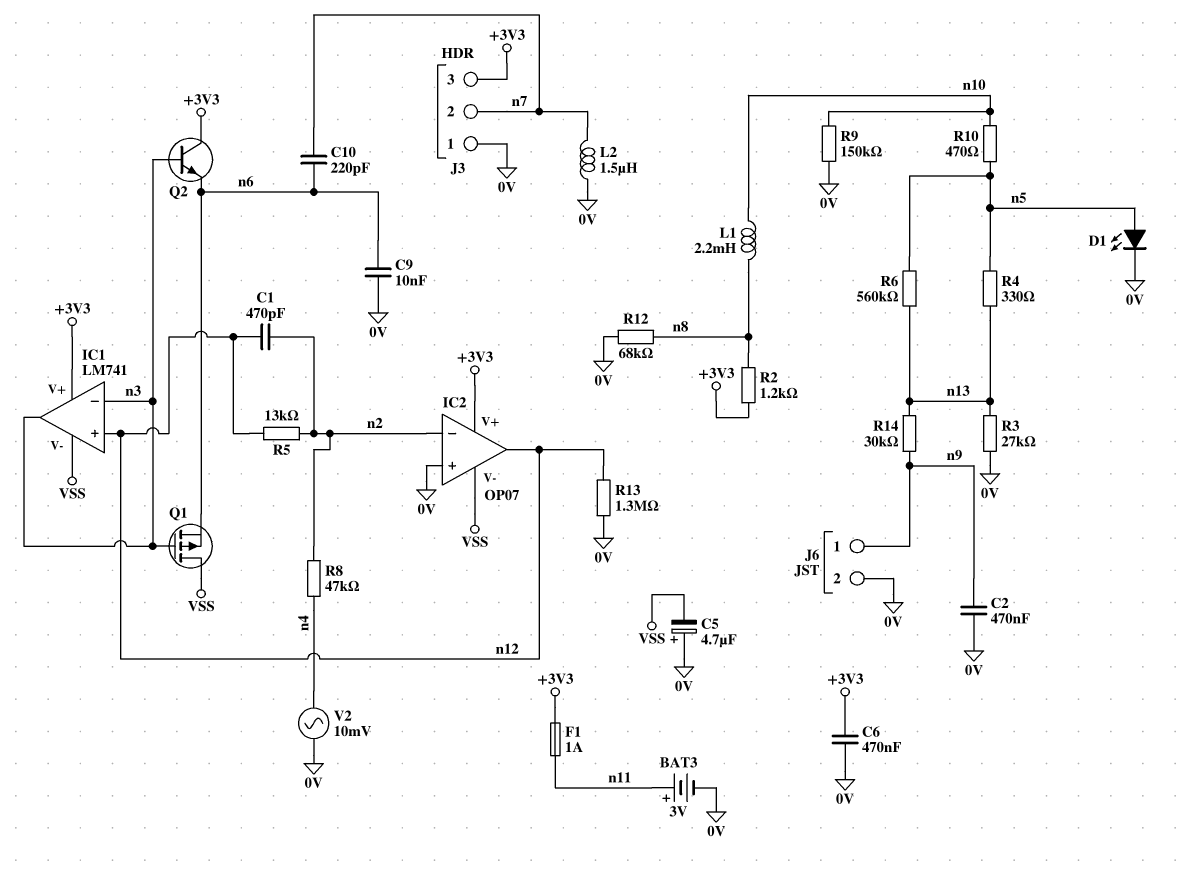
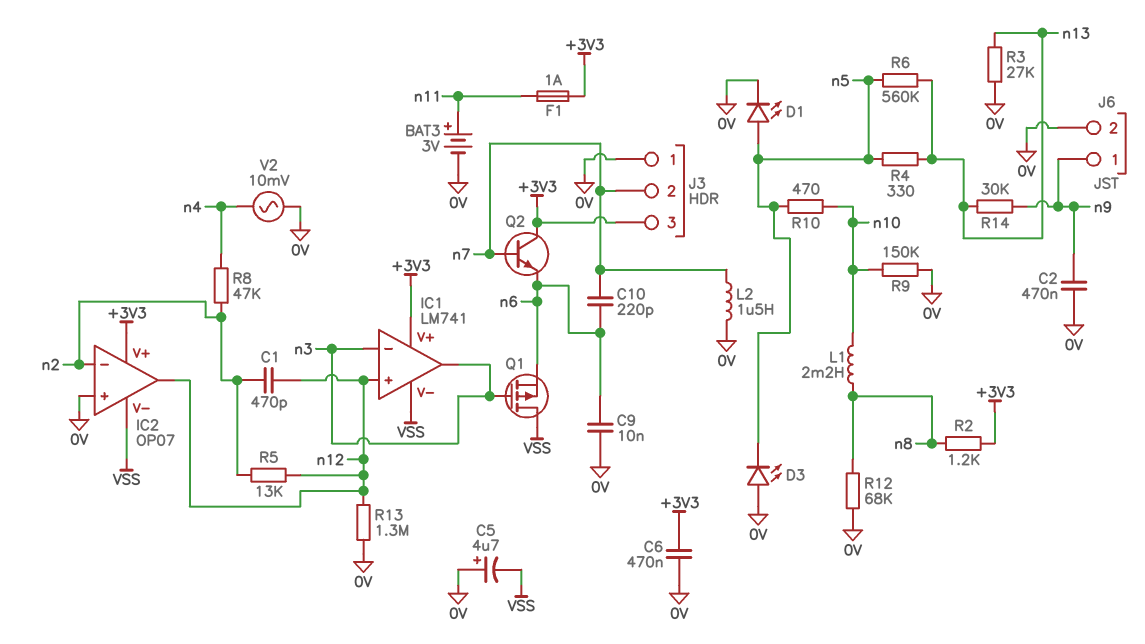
D3: none -> LED (A 0V, K n5)
Q2: NPN (B n3, C +3V3, E n6) -> NPN (B n7, C +3V3, E n6)

